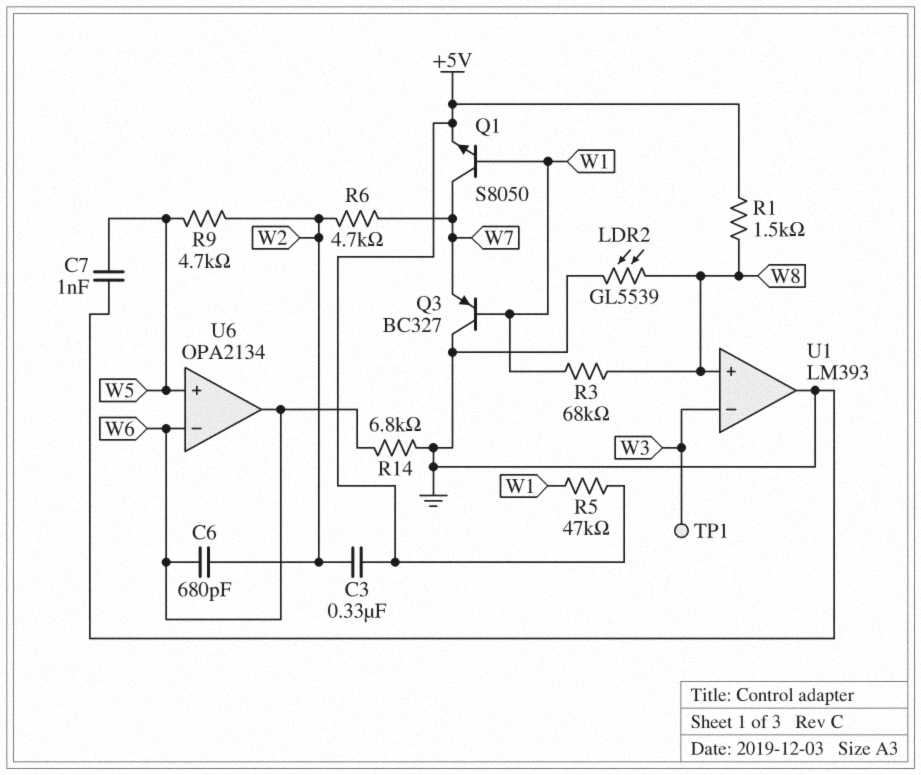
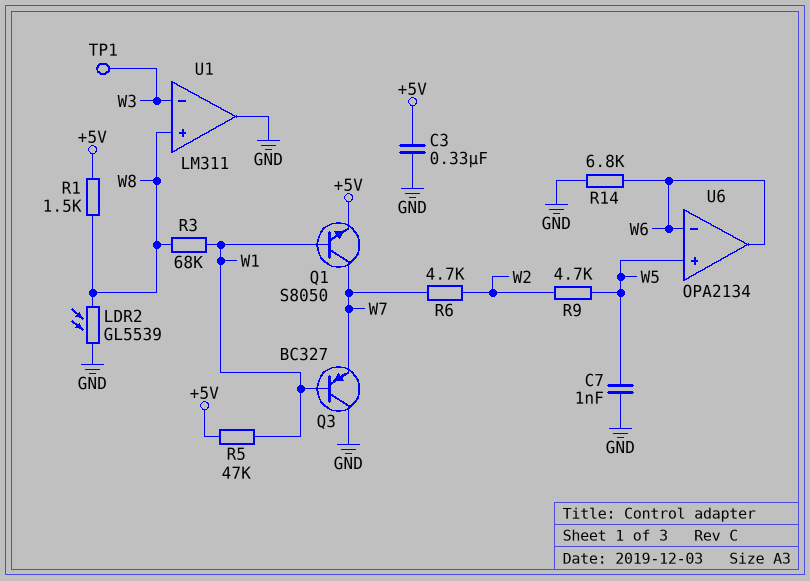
C3: 330nF (+5V, W2) -> 330nF (+5V, GND)
C6: 680pF (W2, W6) -> none
U1: LM393 -> LM311

